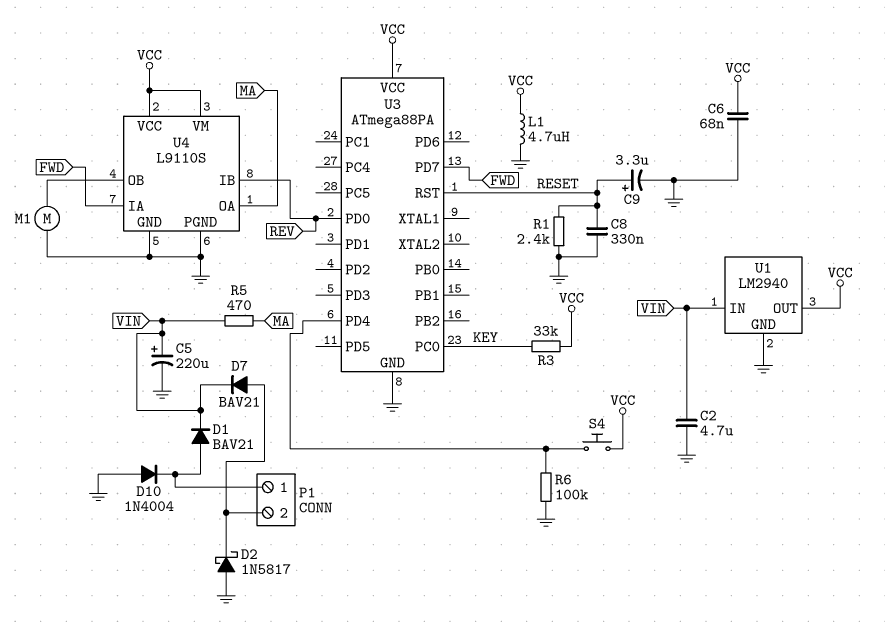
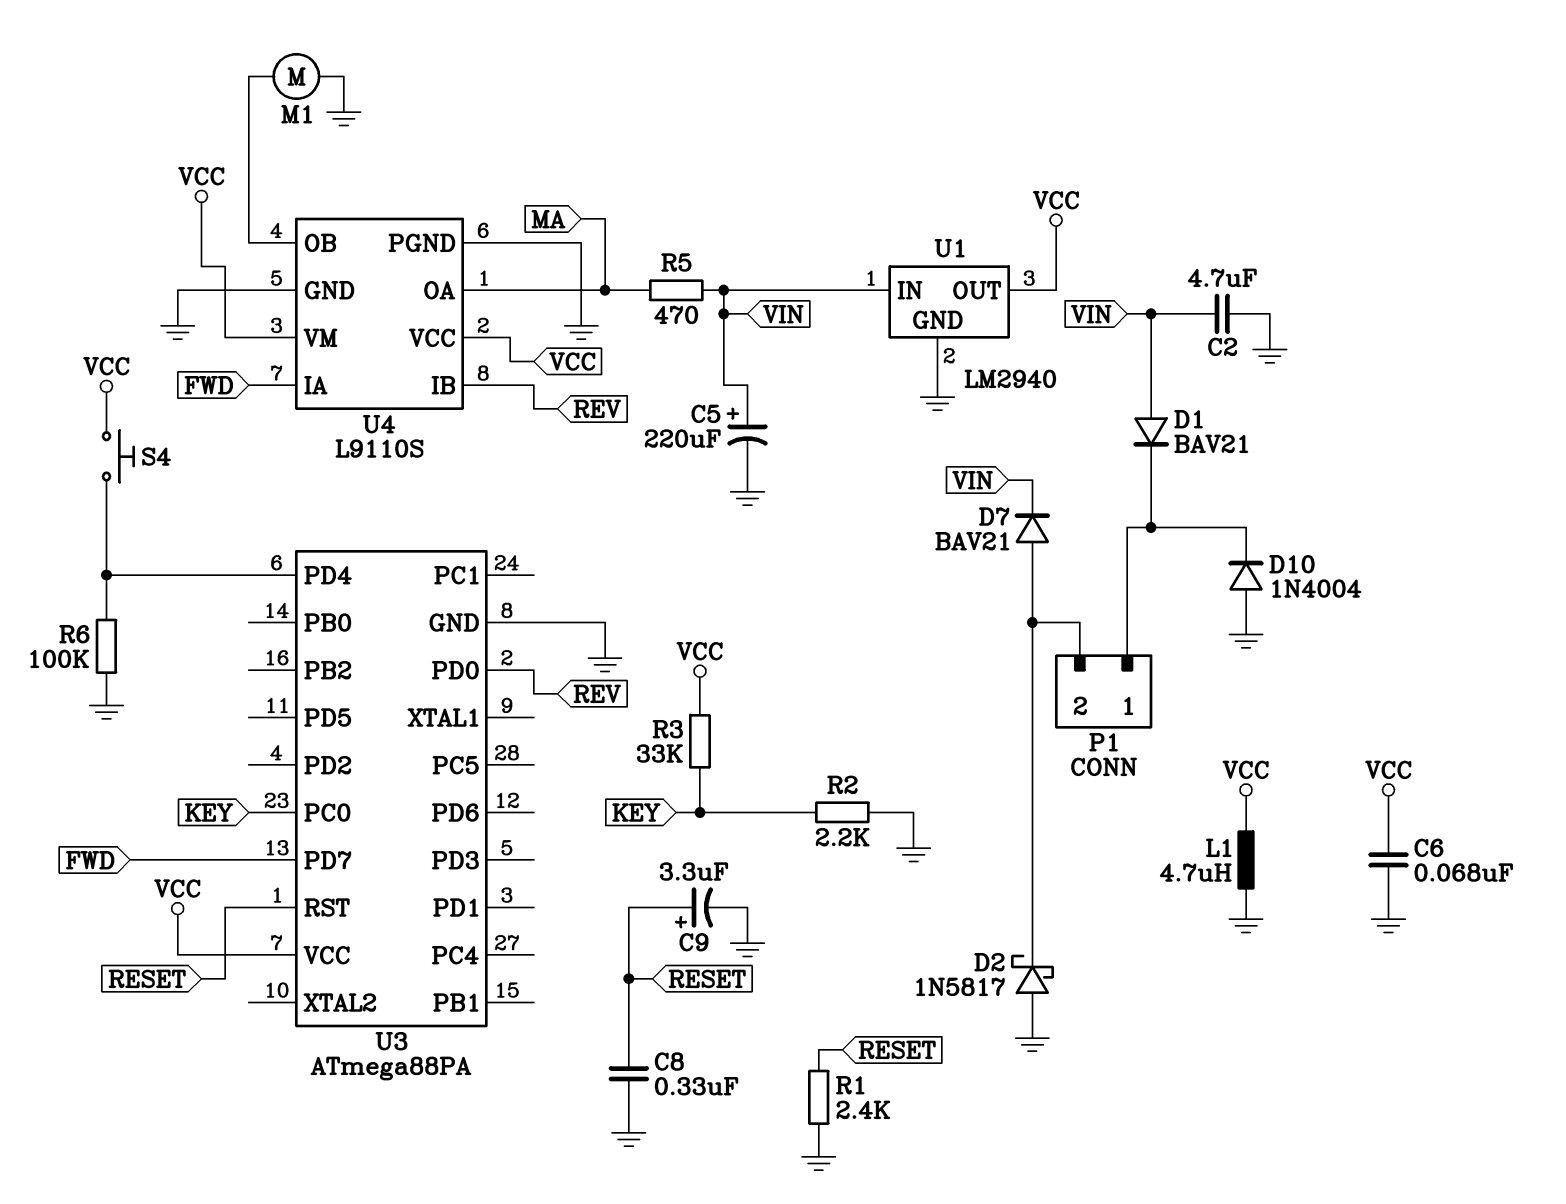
D1: diode BAV21 (A P1/1, K VIN) -> diode BAV21 (A VIN, K P1/1)
R2: none -> 2.2k (GND, KEY)

